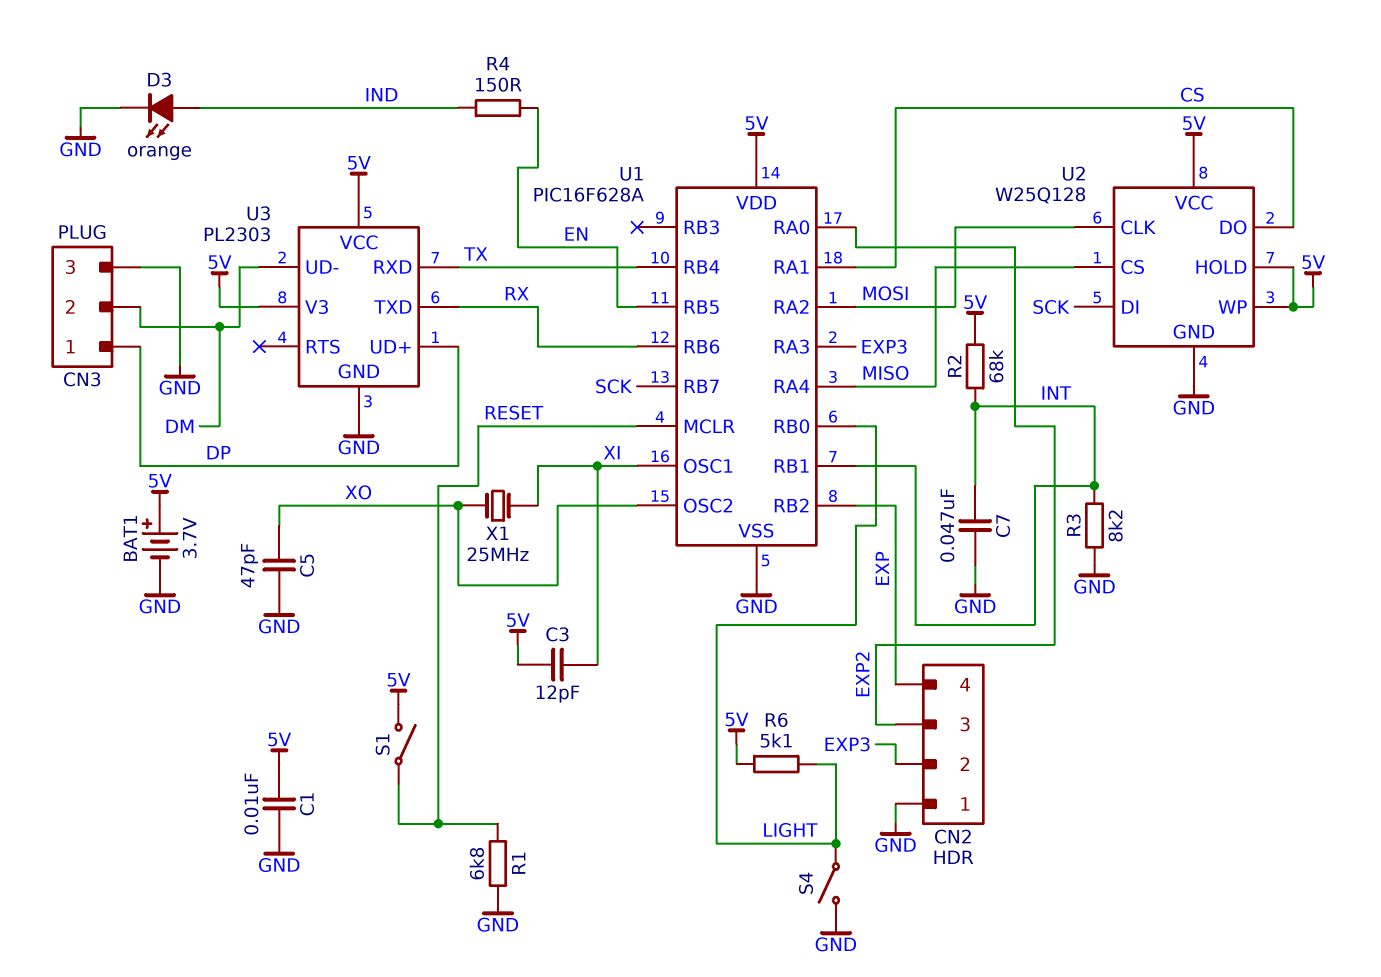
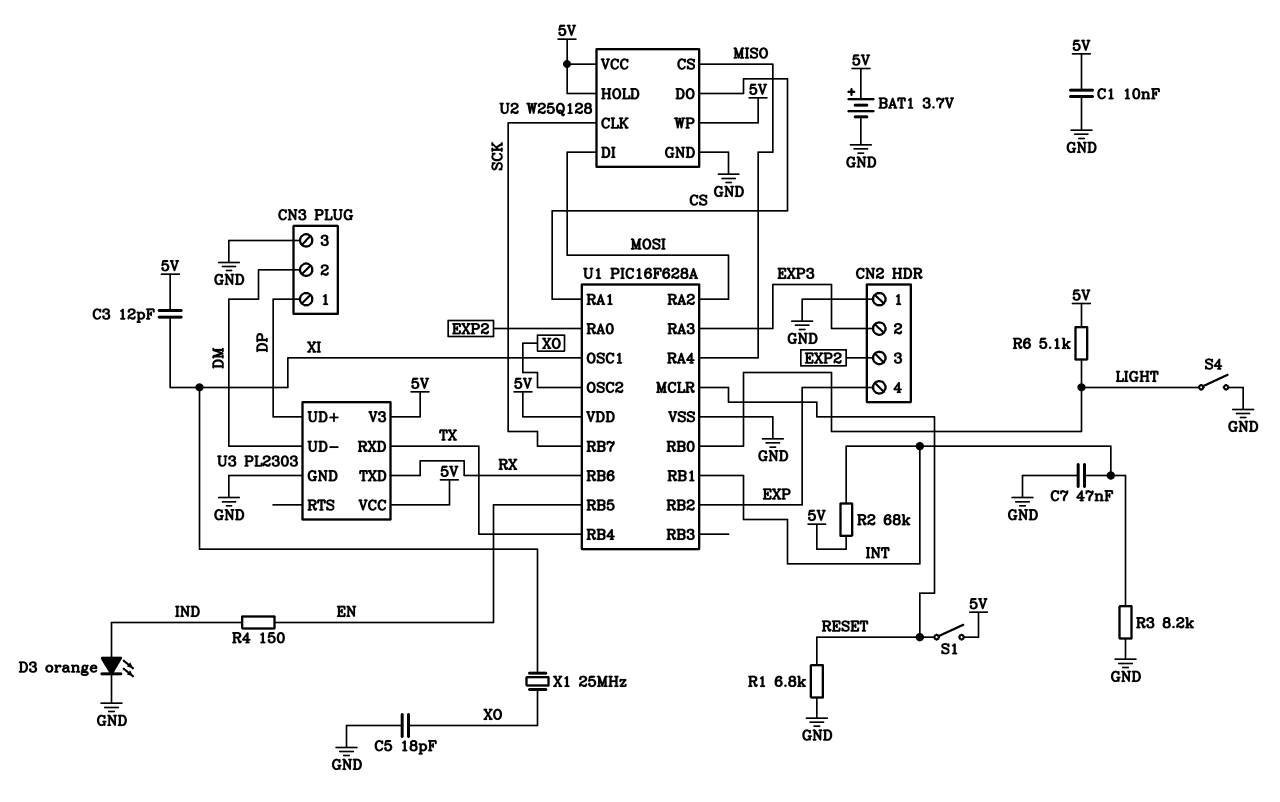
C5: 47pF (GND, XO) -> 18pF (GND, XO)
U2 pin CLK: MOSI -> SCK
U2 pin DI: SCK -> MOSI

